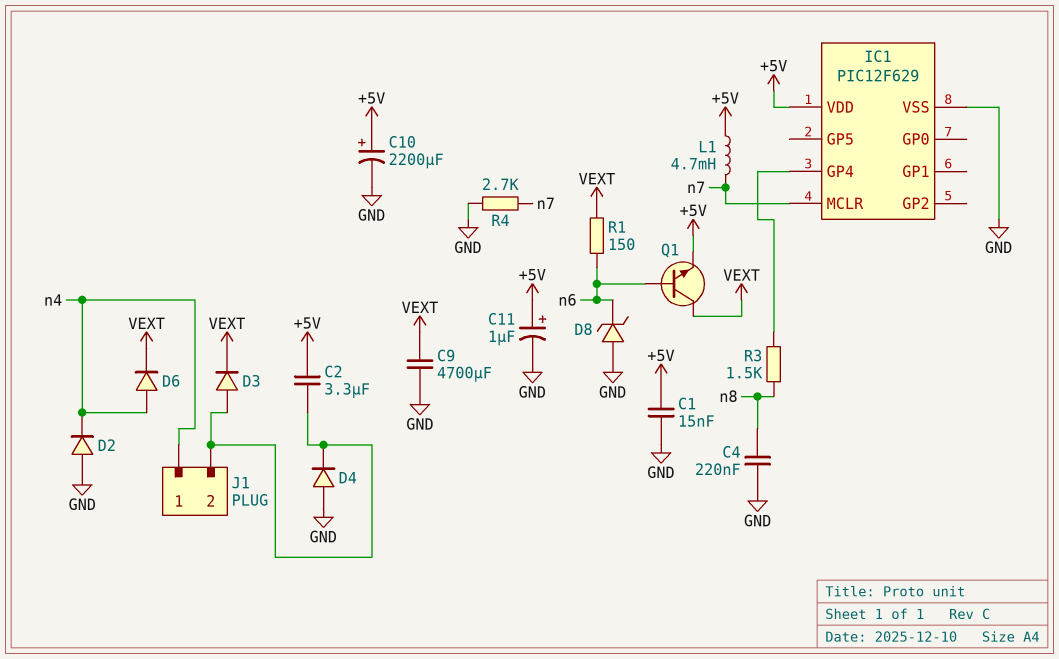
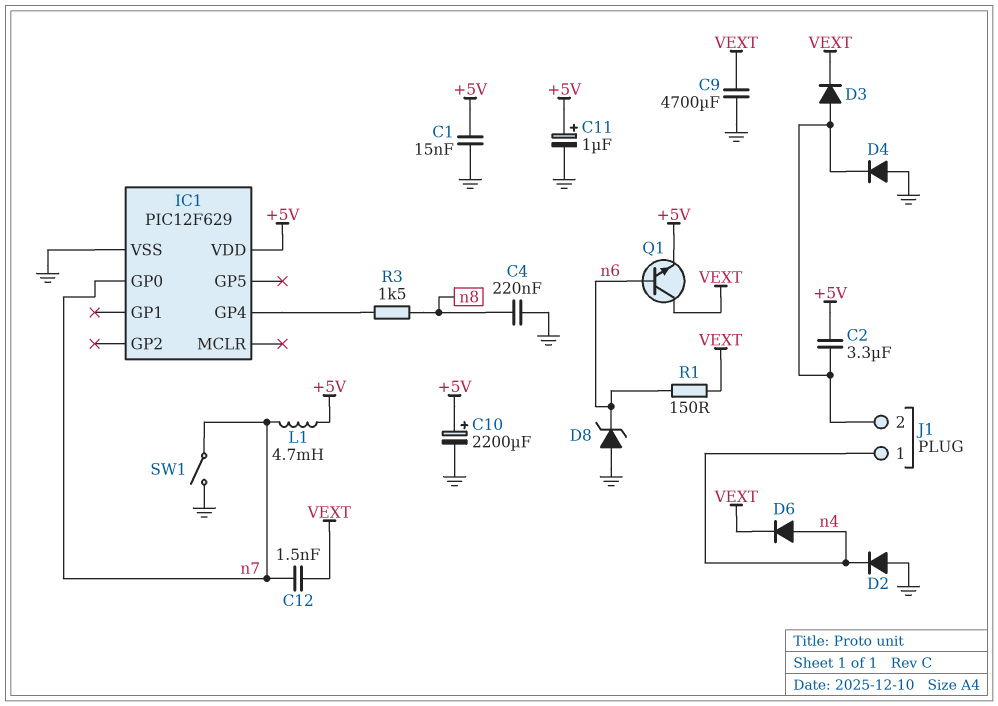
C12: none -> 1.5nF (VEXT, n7)
IC1 pin GP0: none -> n7
IC1 pin MCLR: n7 -> none
R4: 2.7k (GND, n7) -> none
SW1: none -> switch (GND, n7)

